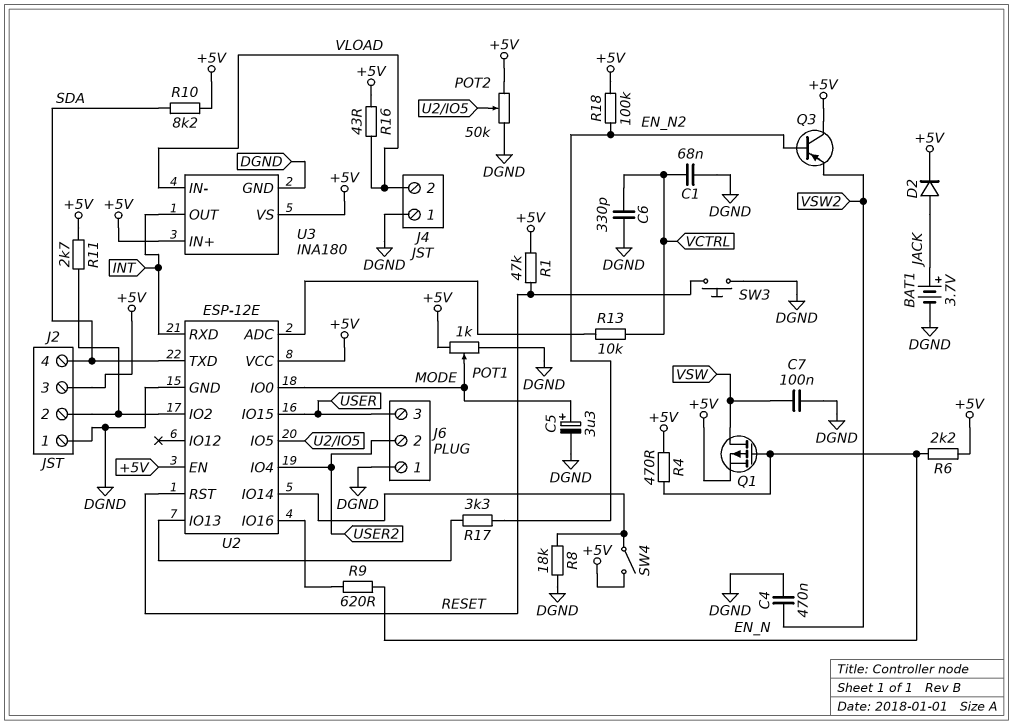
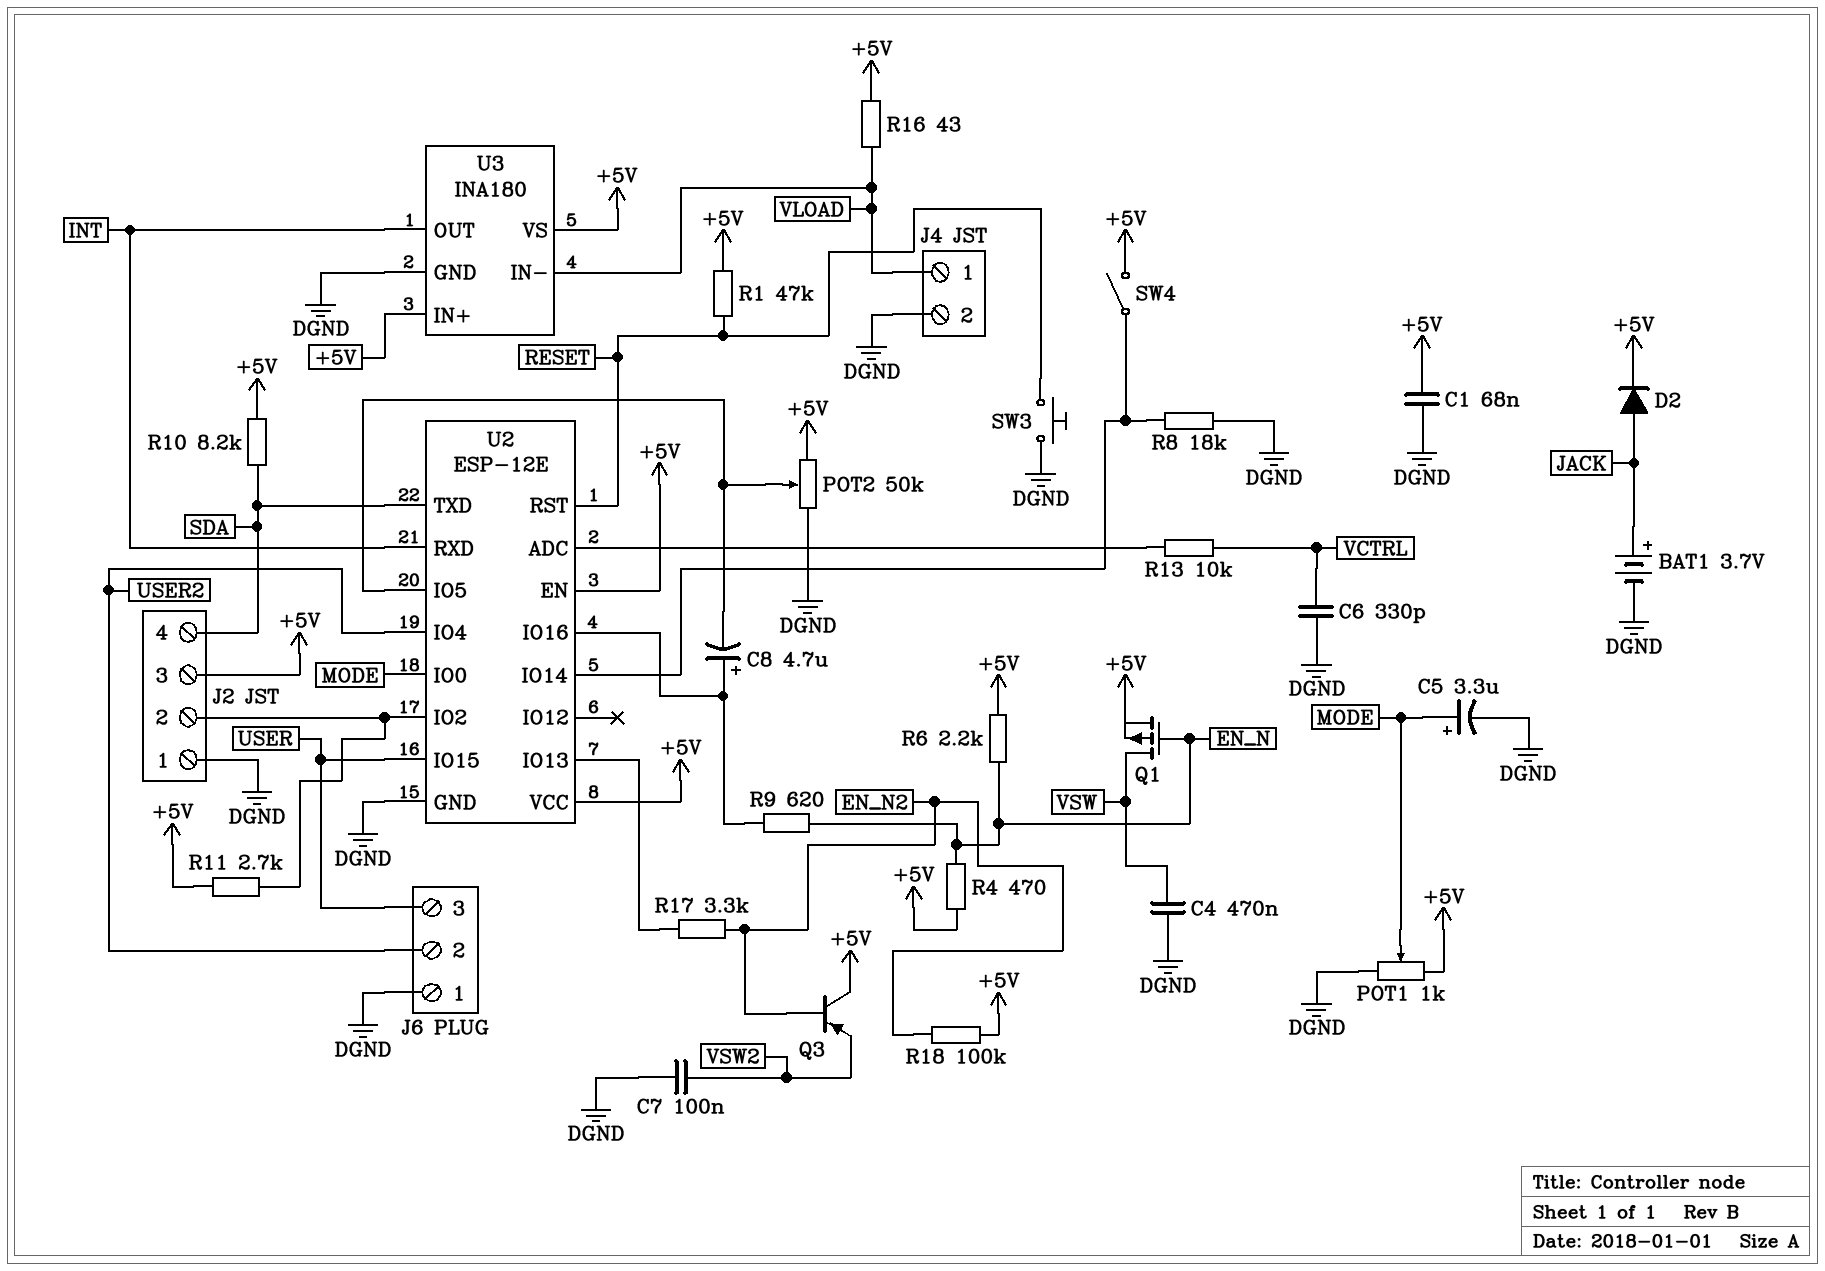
C1: 68nF (DGND, VCTRL) -> 68nF (+5V, DGND)
C4: 470nF (DGND, VSW2) -> 470nF (DGND, VSW)
C7: 100nF (DGND, VSW) -> 100nF (DGND, VSW2)
C8: none -> 4.7uF (plus U2/IO16, minus U2/IO5)
J4 pin 1: DGND -> VLOAD
J4 pin 2: VLOAD -> DGND

